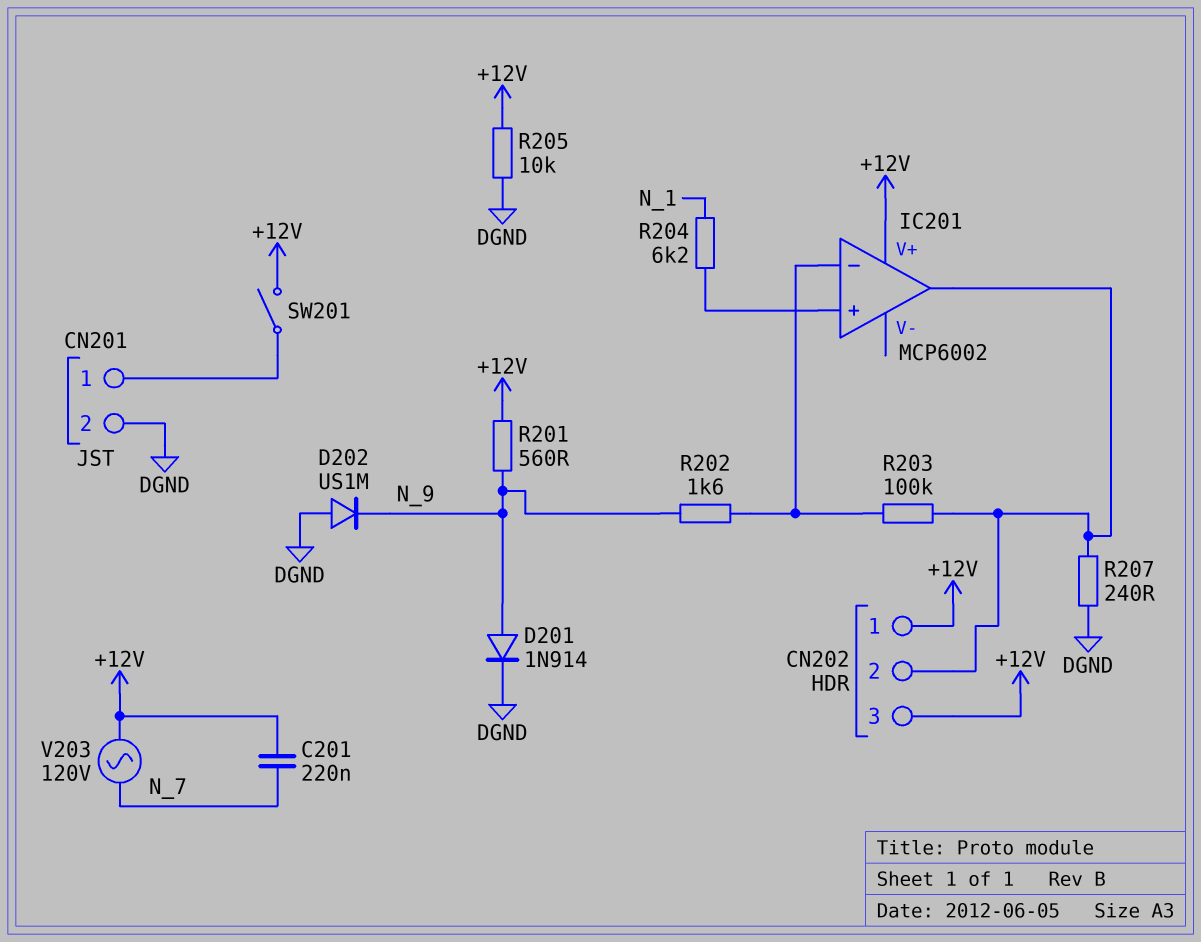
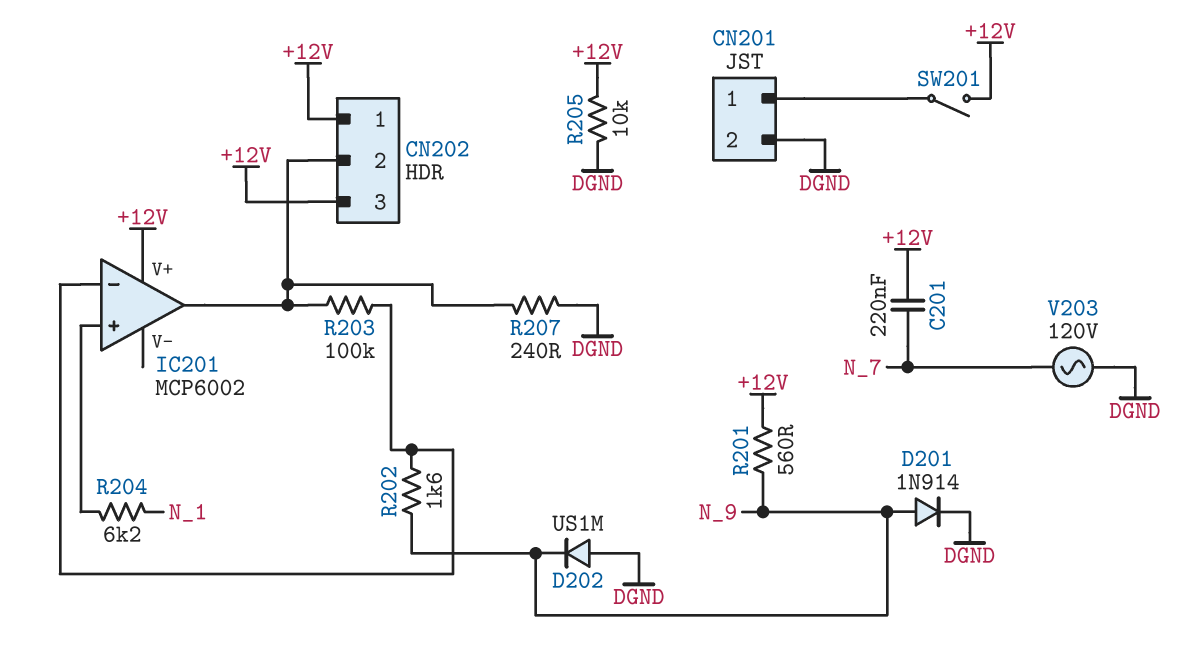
V203: AC 120V (+12V, N_7) -> AC 120V (DGND, N_7)

